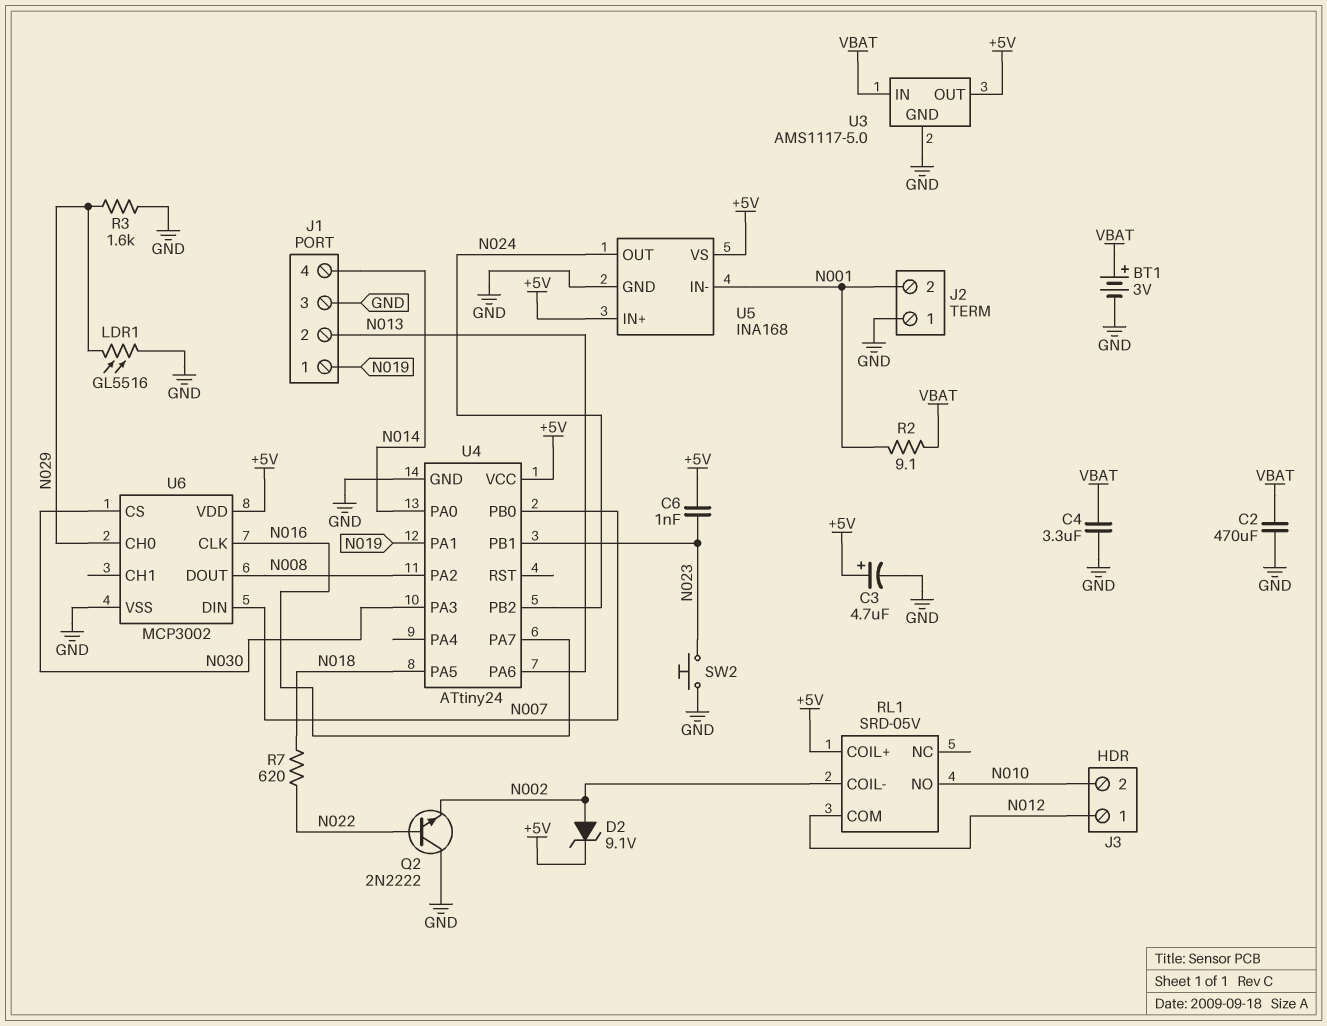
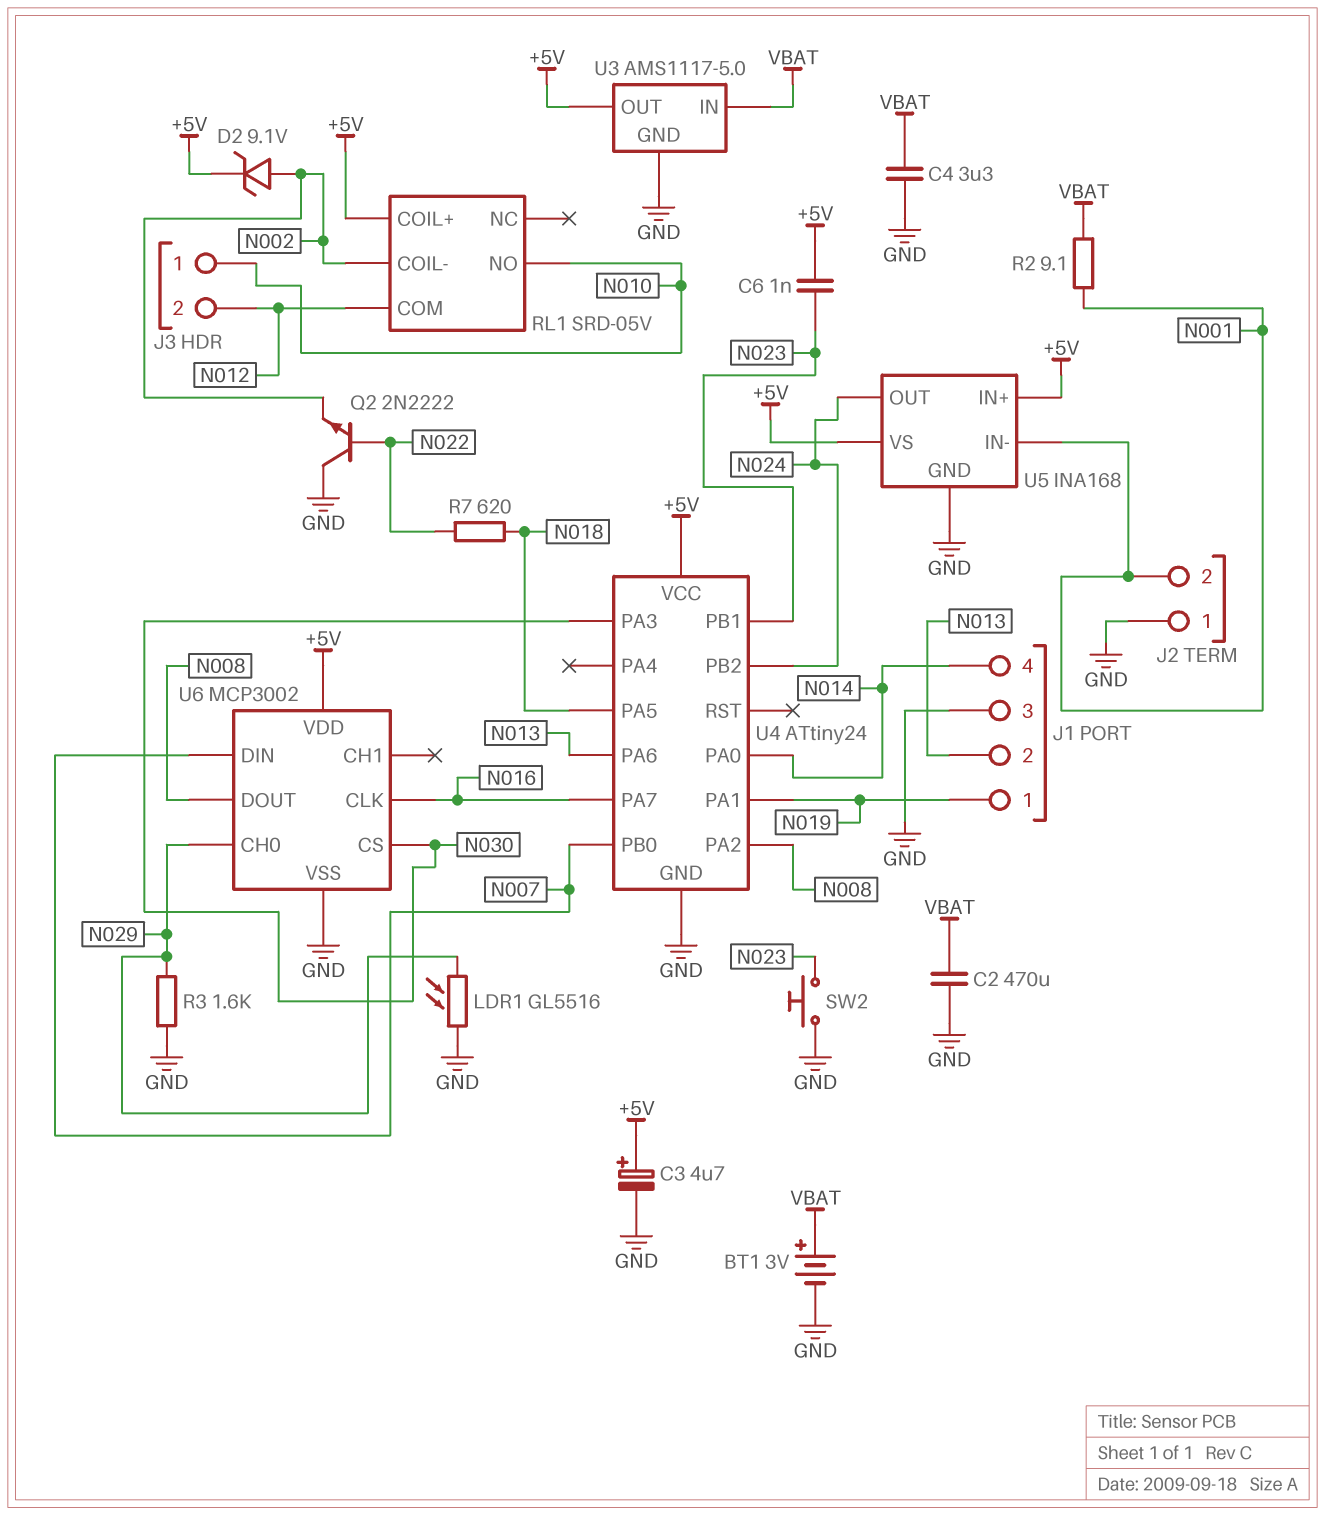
J3 pin 1: N012 -> N010
J3 pin 2: N010 -> N012

